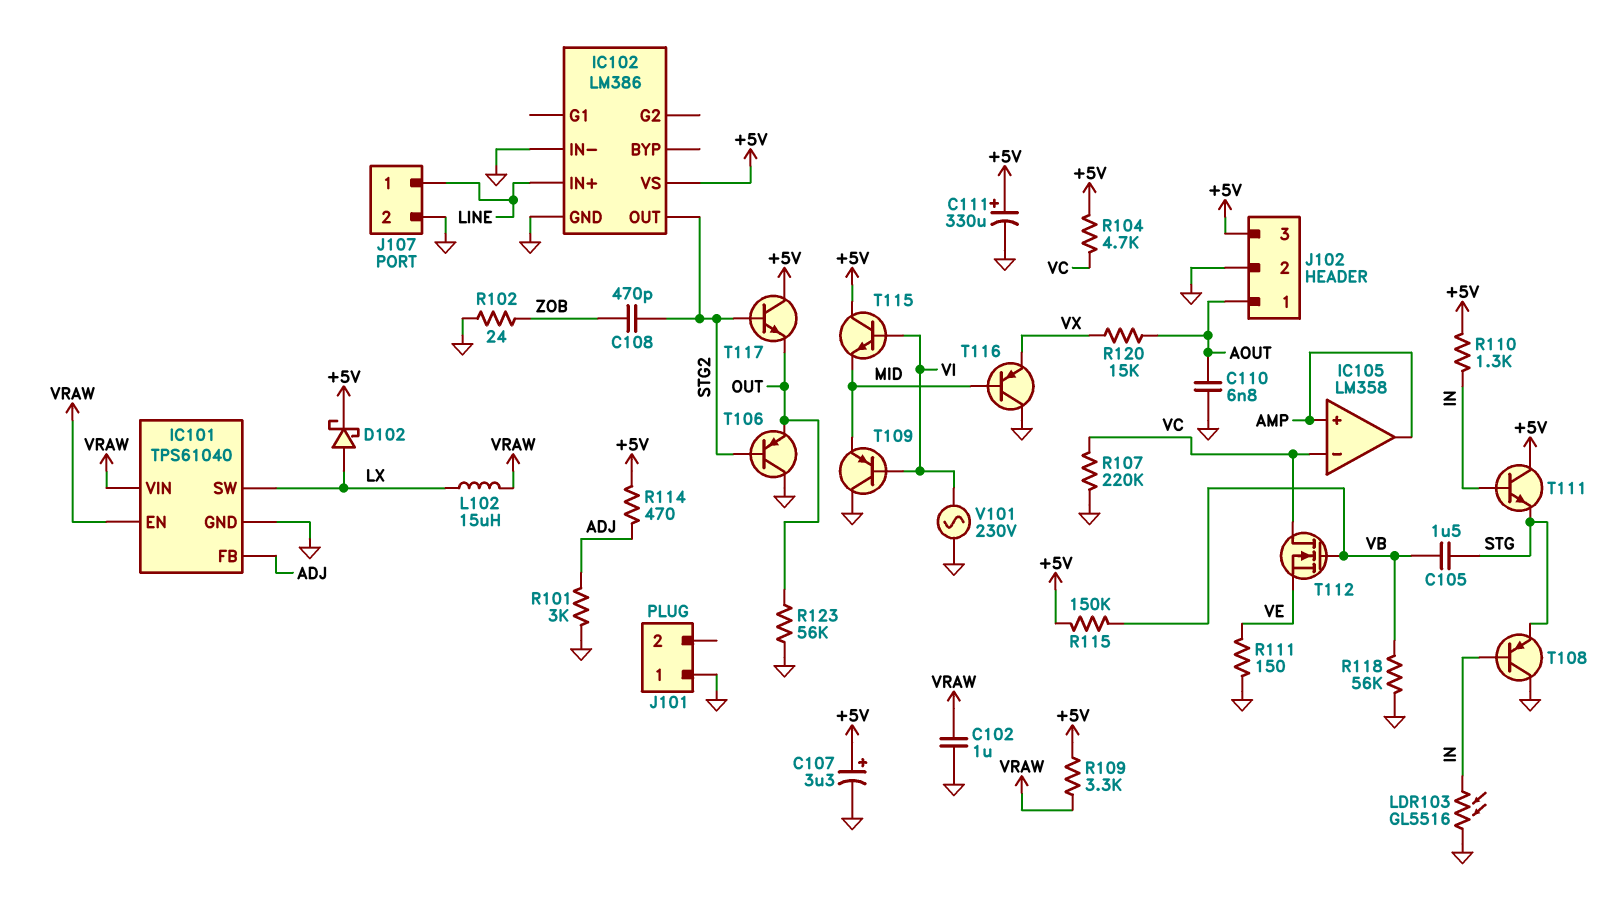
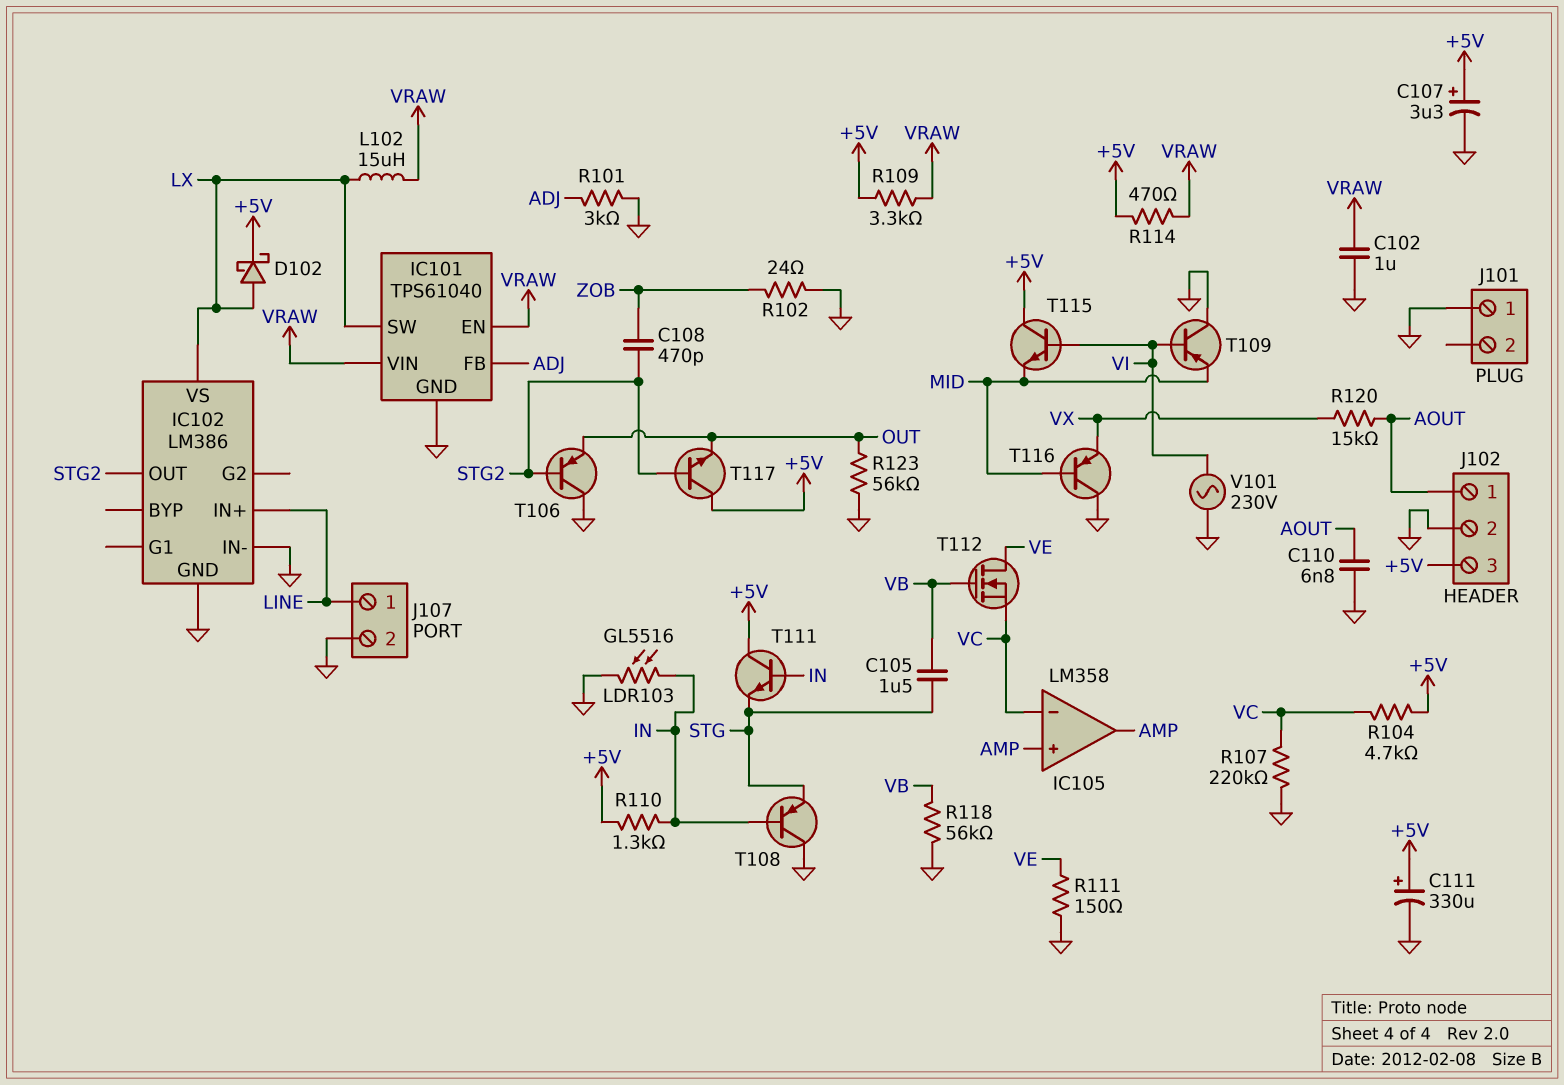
IC102 pin VS: +5V -> LX
R114: 470 (+5V, ADJ) -> 470 (+5V, VRAW)
R115: 150k (+5V, VB) -> none
T112: NMOS (G VB, D VC, S VE) -> NMOS (G VB, D VE, S VC)

